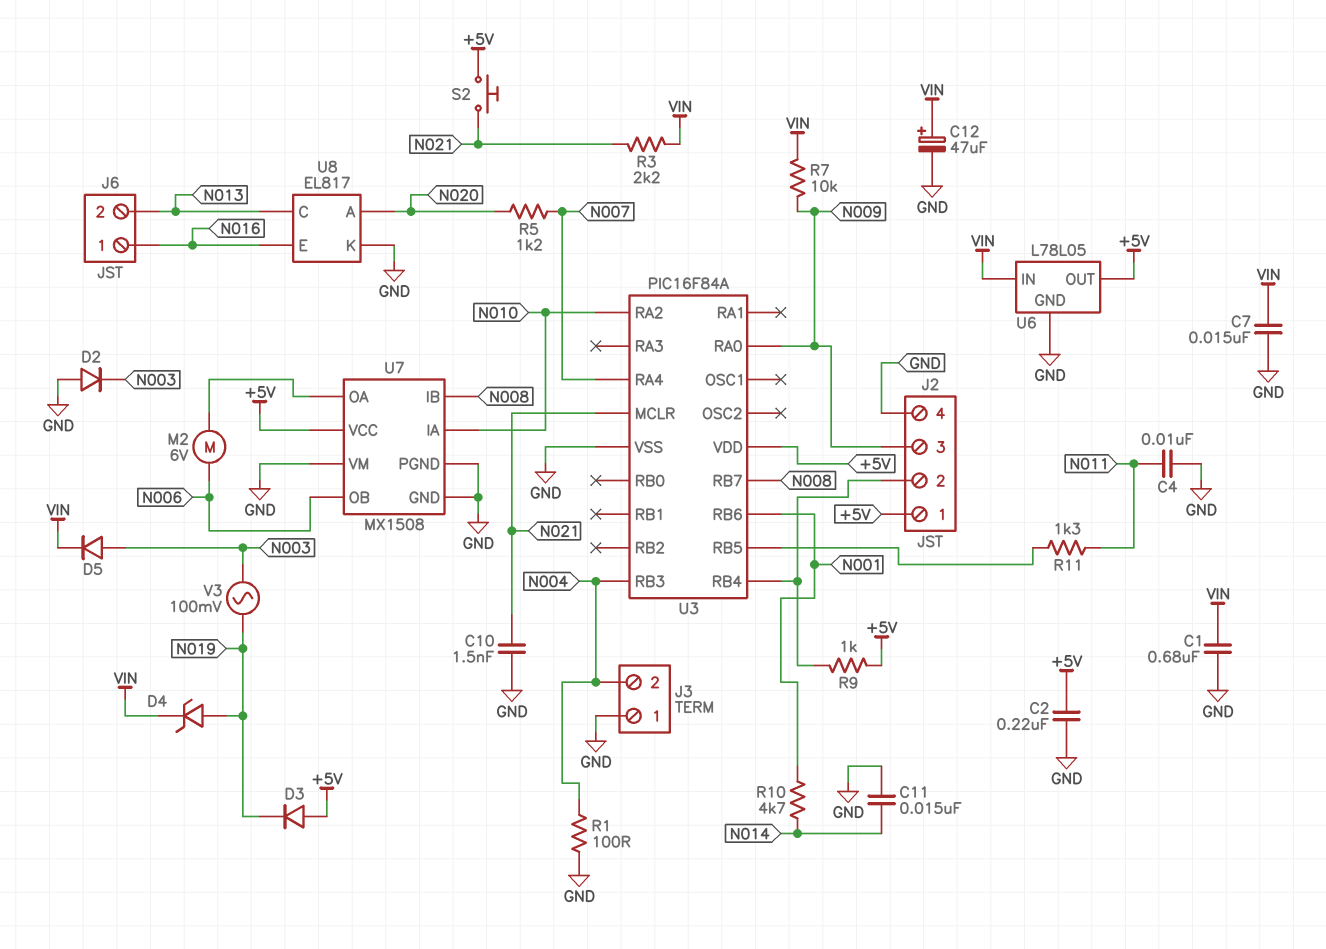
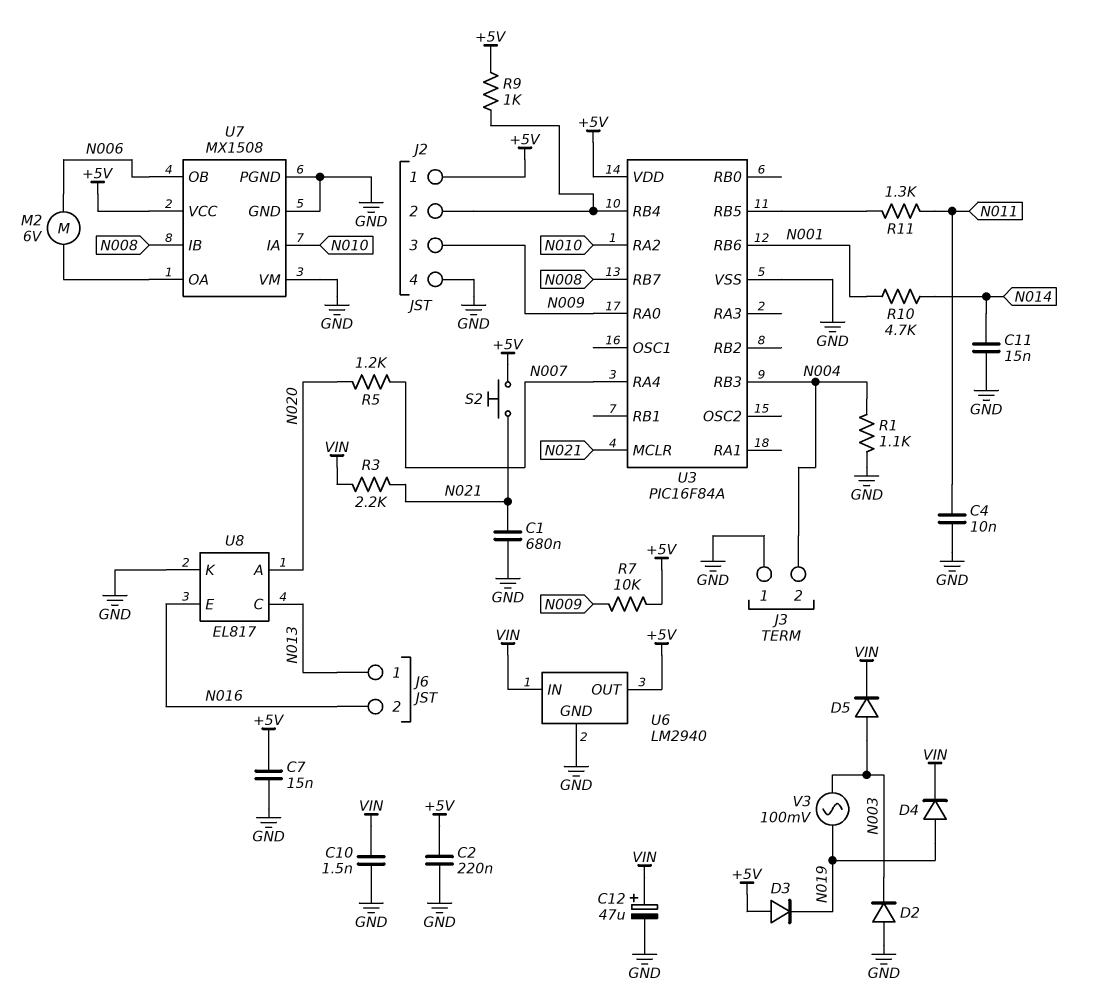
C1: 680nF (GND, VIN) -> 680nF (GND, N021)
C7: 15nF (GND, VIN) -> 15nF (+5V, GND)
C10: 1.5nF (GND, N021) -> 1.5nF (GND, VIN)
D4: zener (A N019, K VIN) -> diode (A N019, K VIN)
J6 pin 1: N016 -> N013
J6 pin 2: N013 -> N016
R1: 100 (GND, N004) -> 1.1k (GND, N004)
R7: 10k (N009, VIN) -> 10k (+5V, N009)
U6: L78L05 -> LM2940

